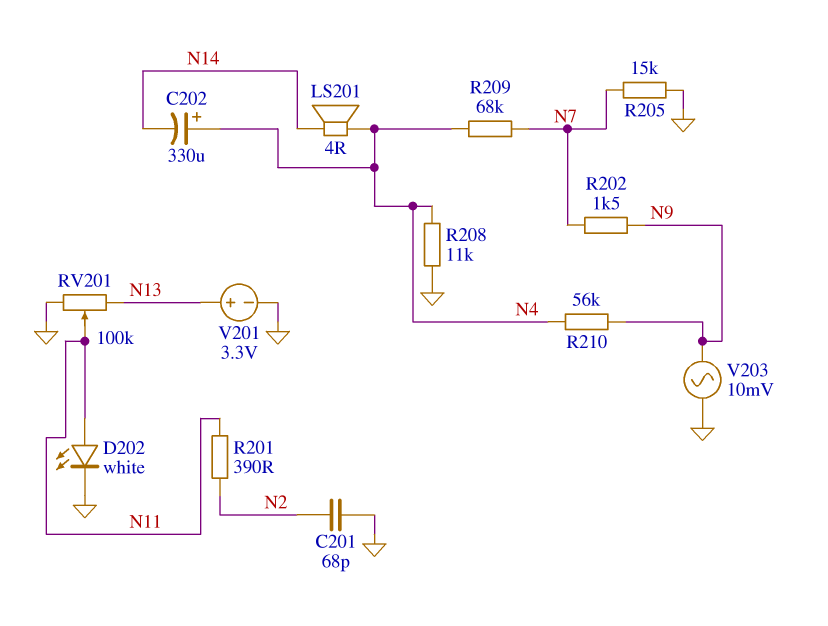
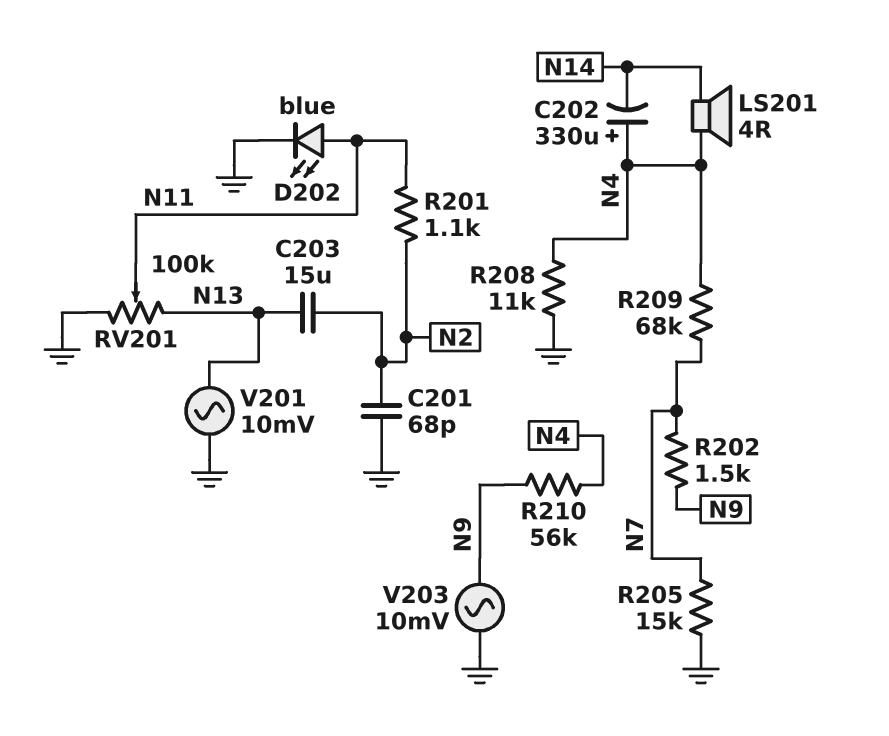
C203: none -> 15uF (N2, N13)
D202: LED white (A N11, K GND) -> LED blue (A N11, K GND)
R201: 390 (N2, N11) -> 1.1k (N2, N11)
V201: 3.3V (plus N13, minus GND) -> AC 10mV (GND, N13)

